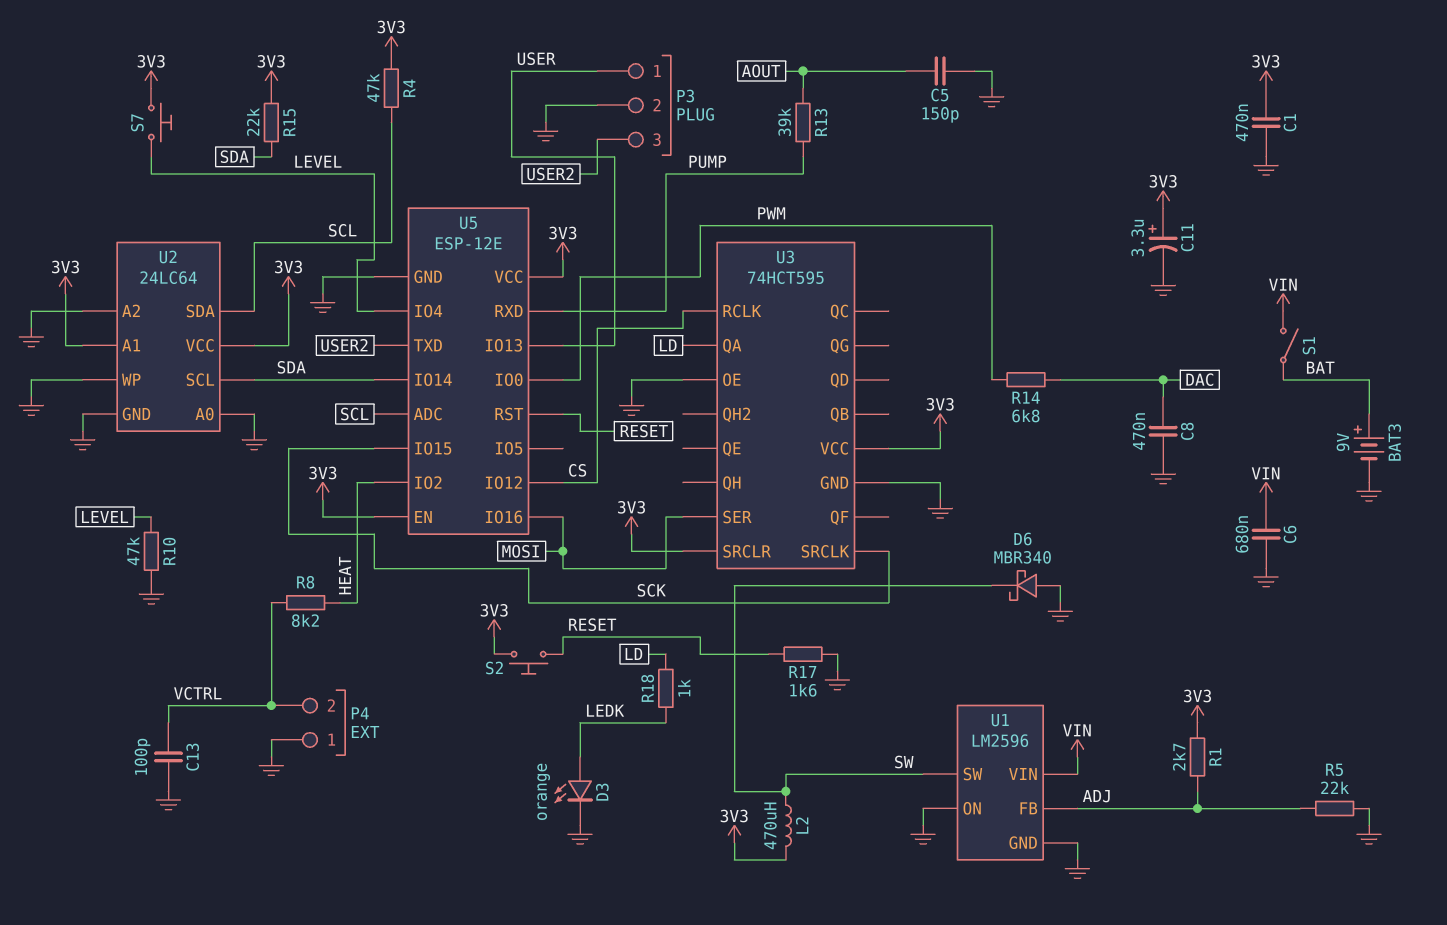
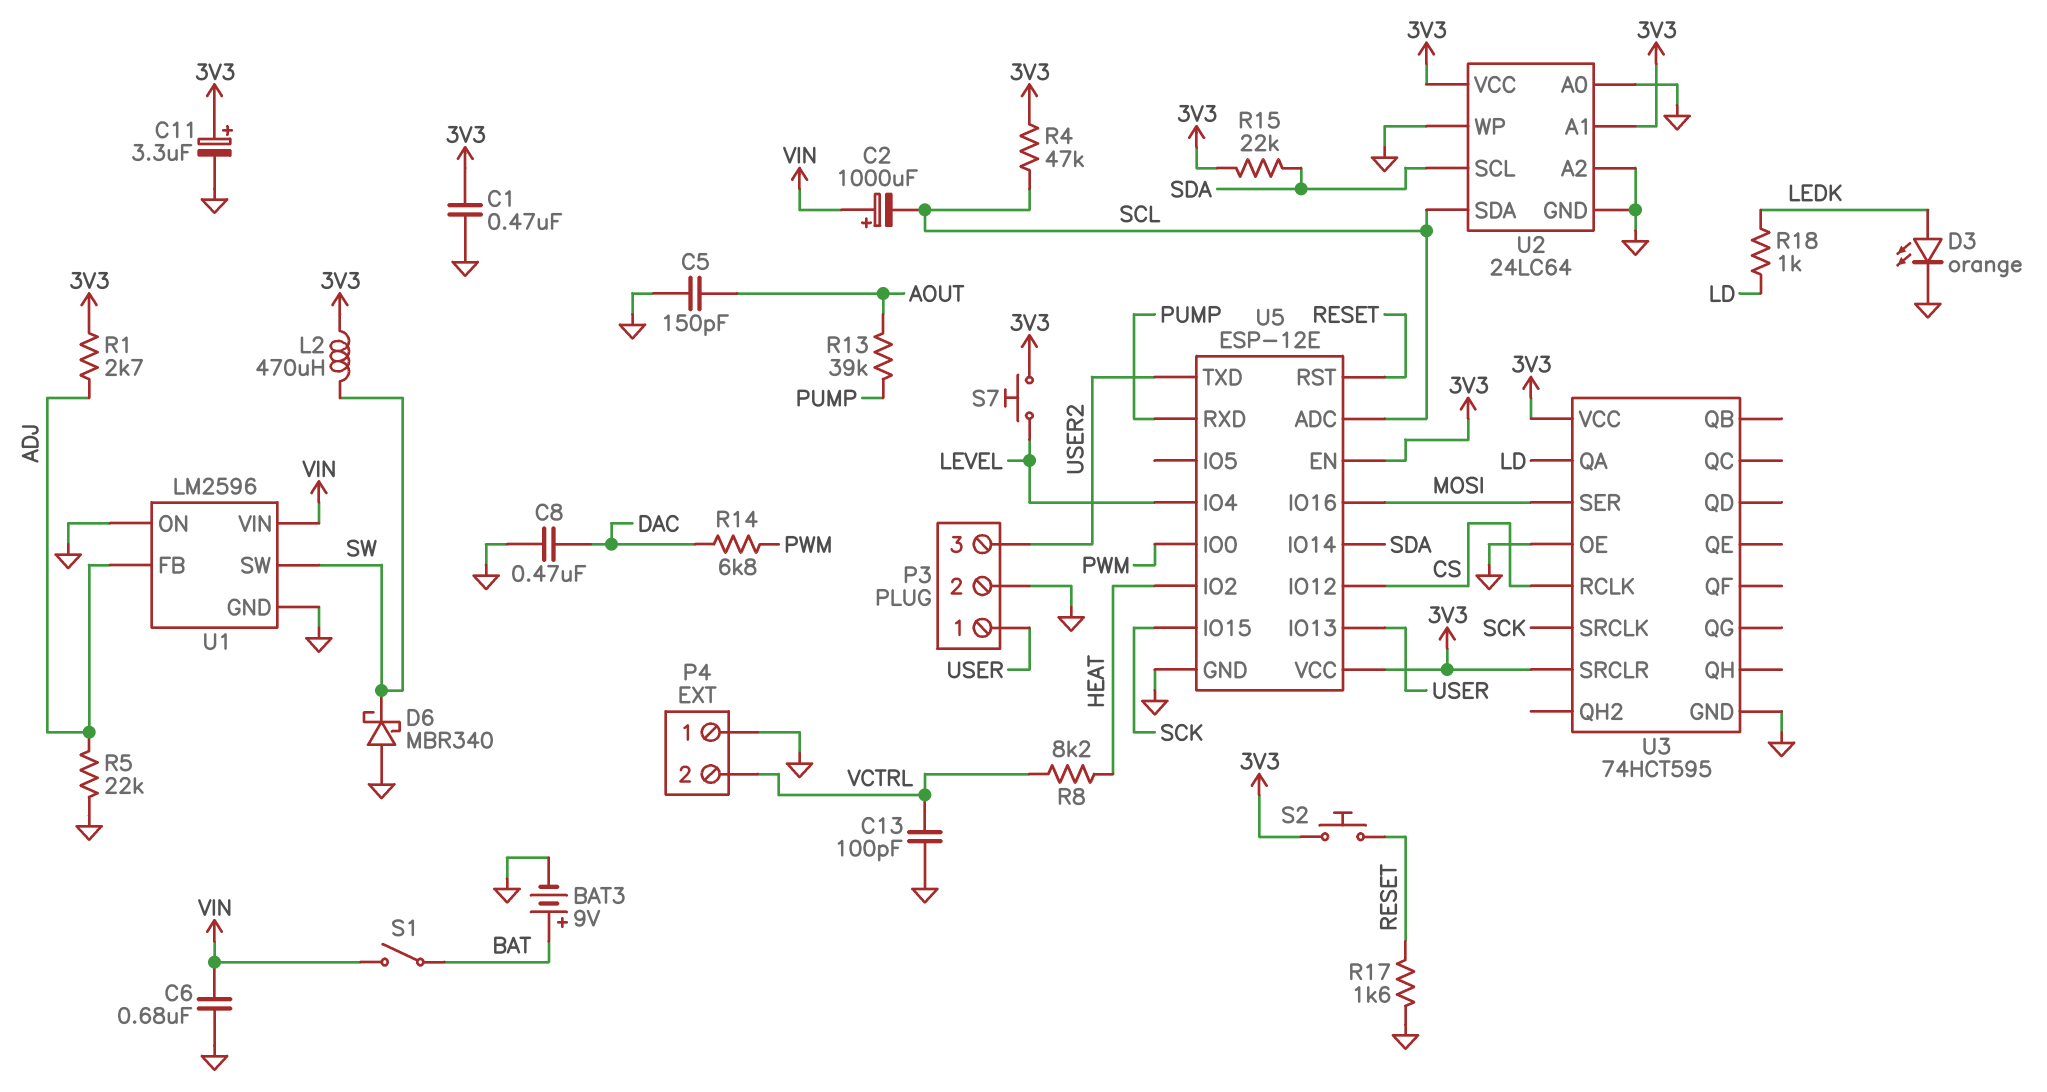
C2: none -> 1000uF (plus VIN, minus SCL)
R10: 47k (GND, LEVEL) -> none

